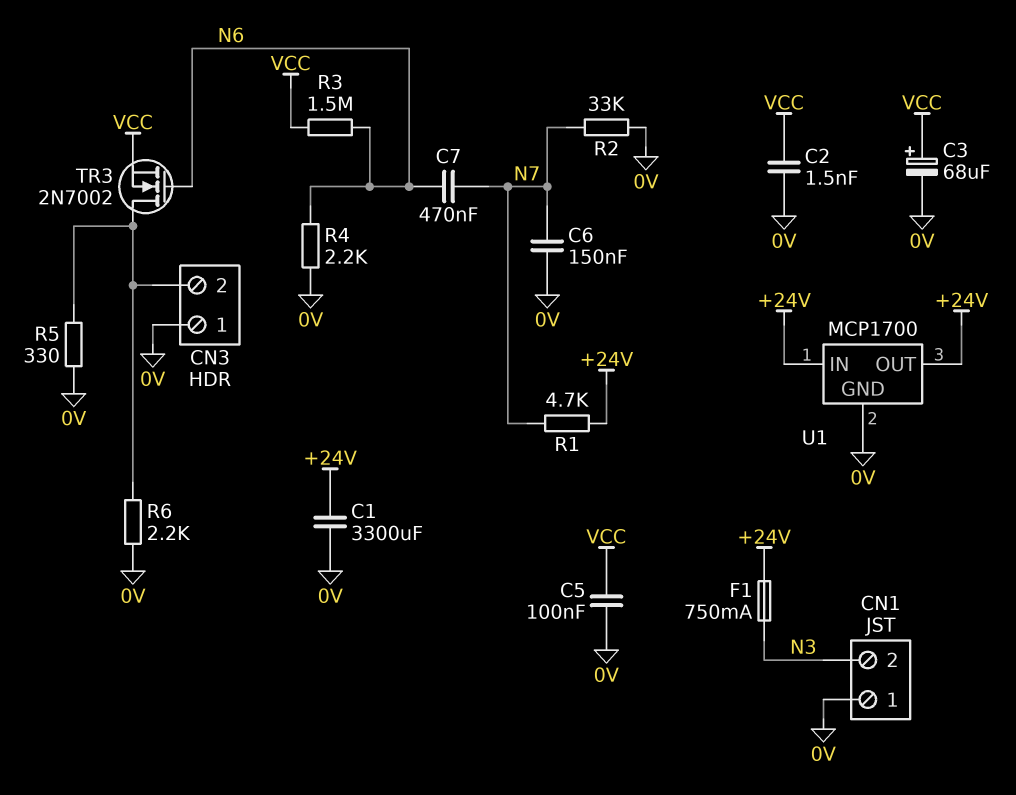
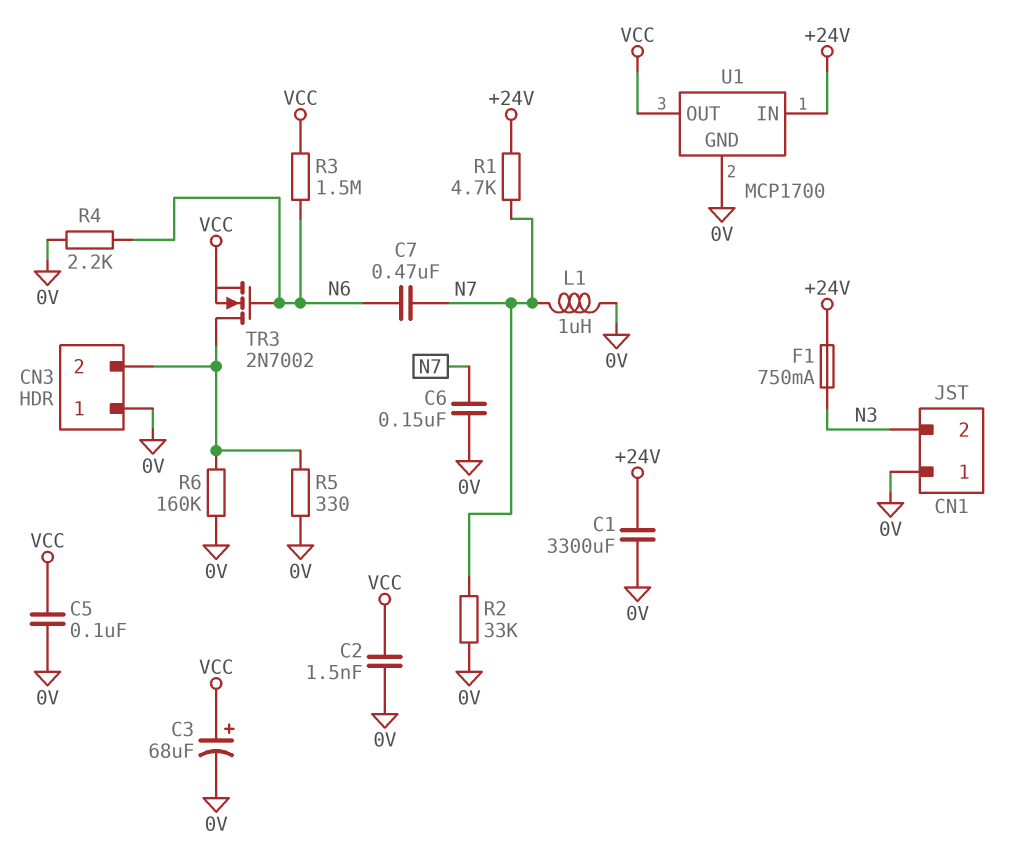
L1: none -> 1uH (0V, N7)
R6: 2.2k (0V, CN3/2) -> 160k (0V, CN3/2)
U1 pin OUT: +24V -> VCC

